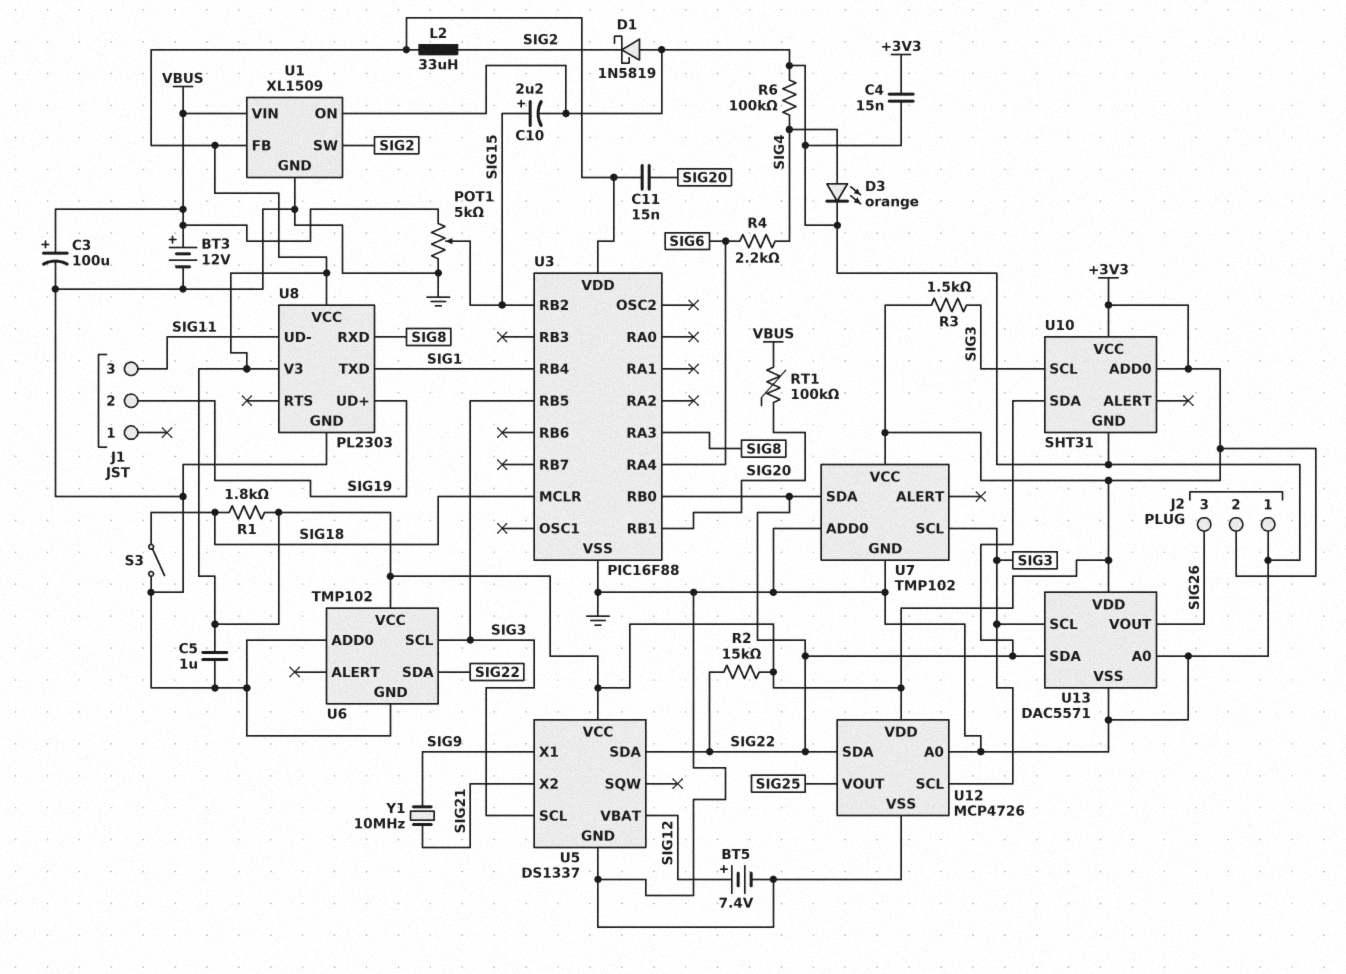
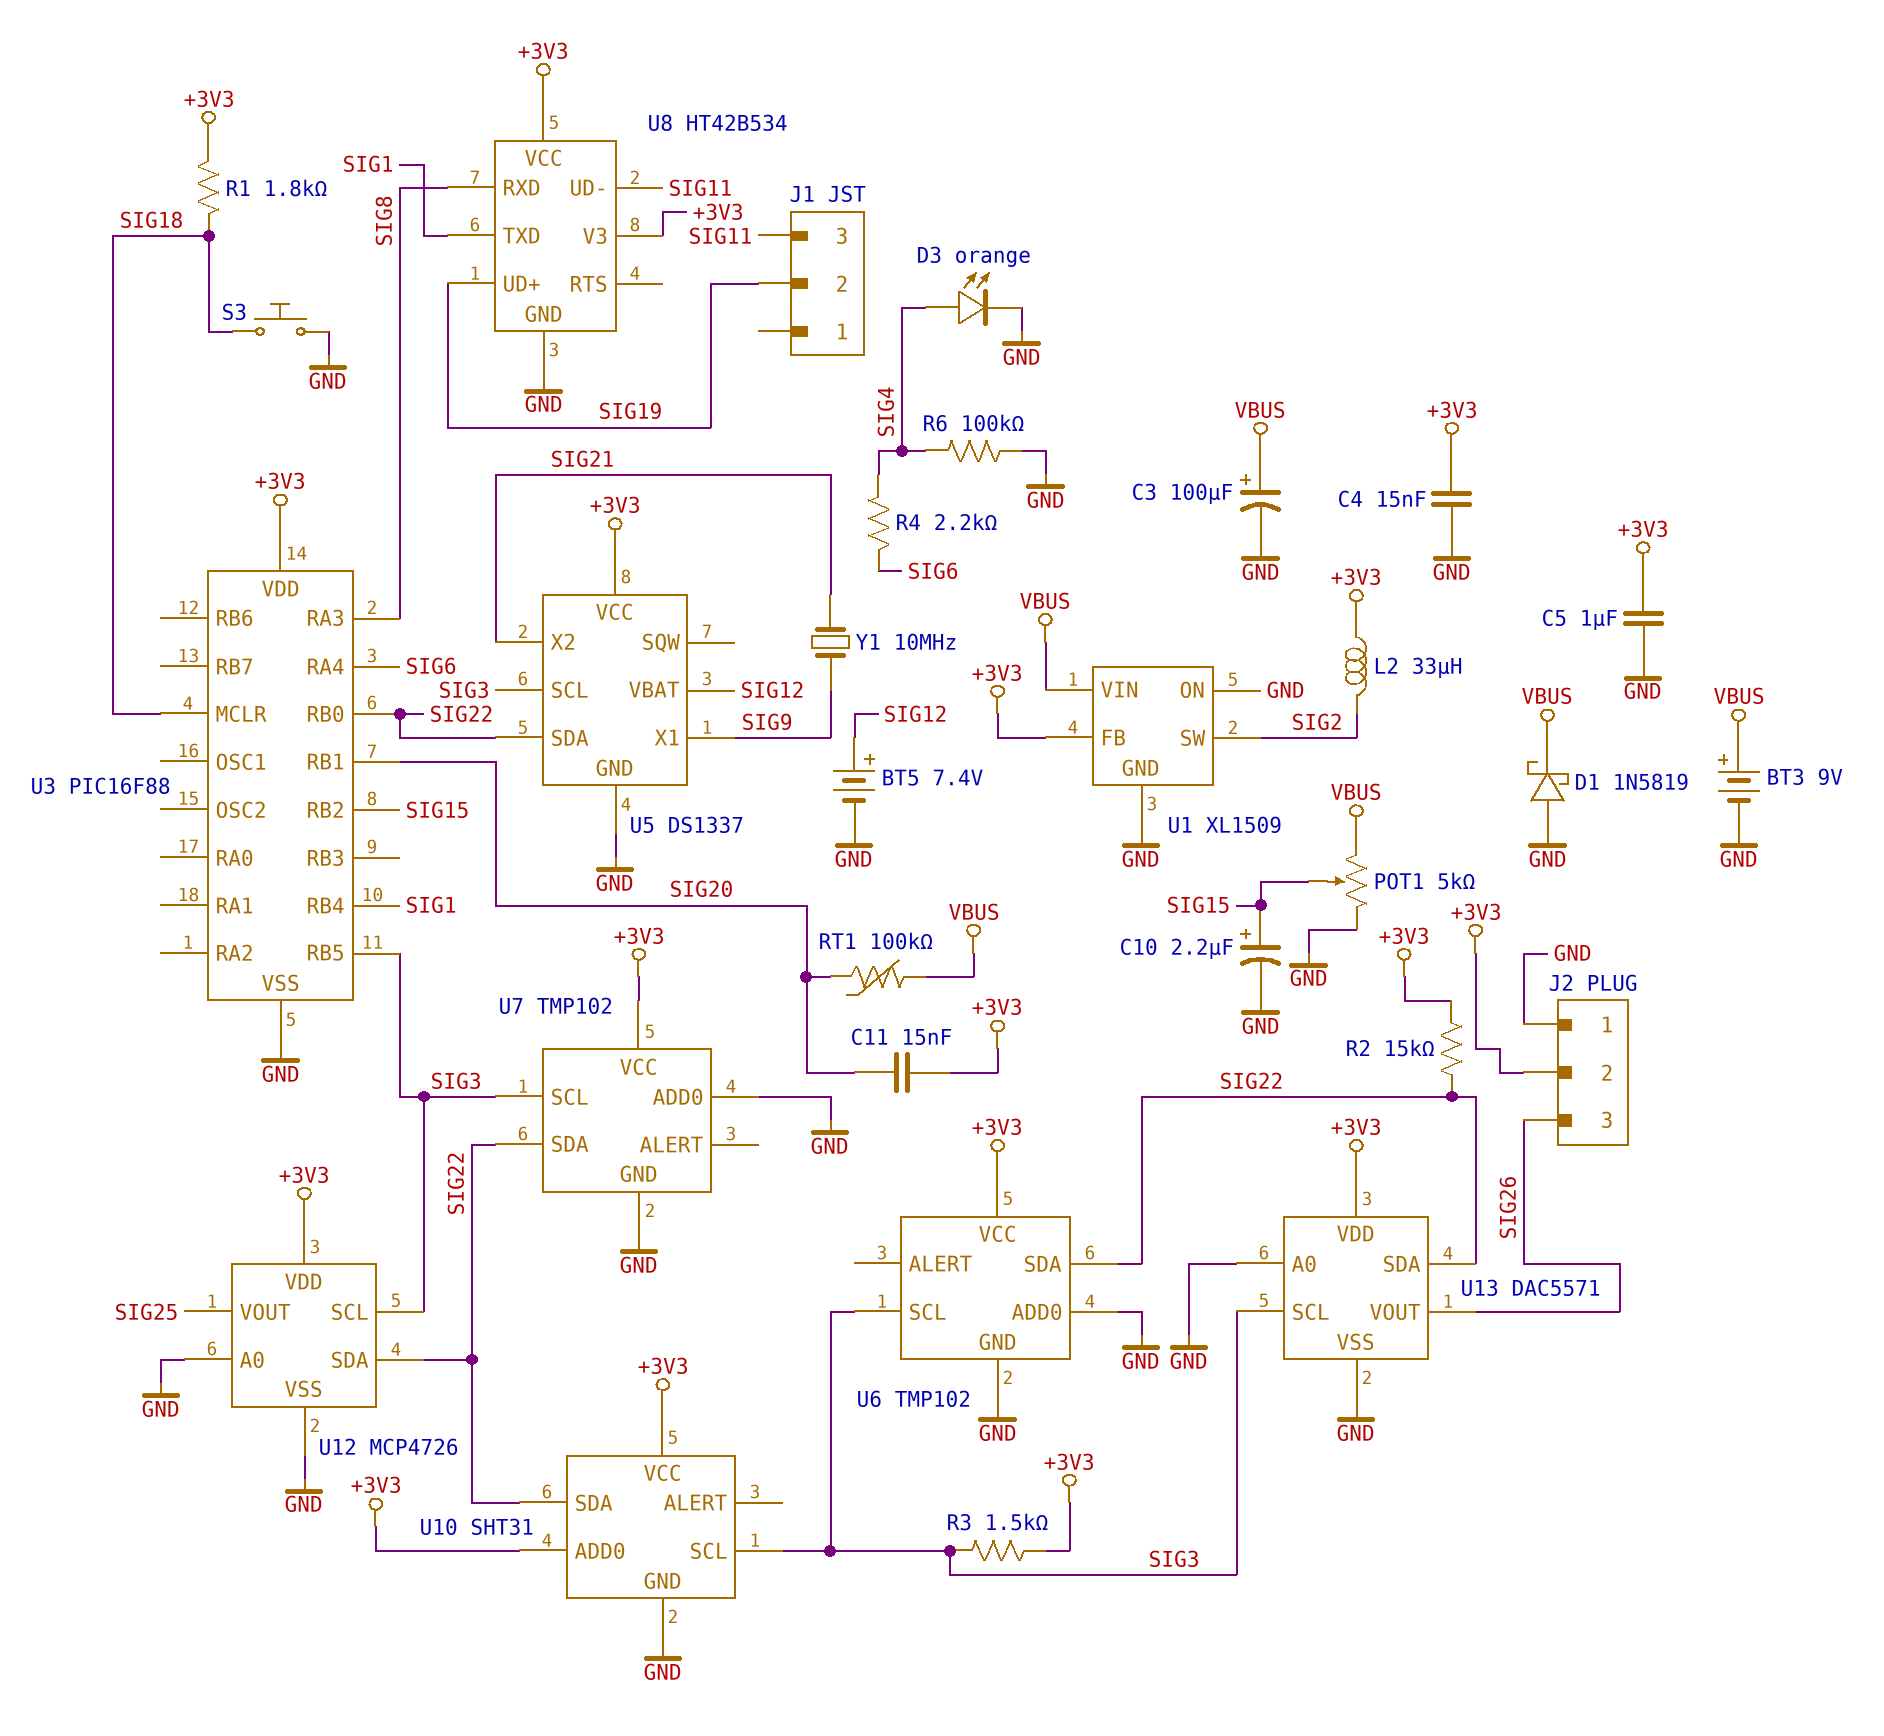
BT3: 12V (plus VBUS, minus GND) -> 9V (plus VBUS, minus GND)
D1: schottky 1N5819 (A GND, K SIG2) -> schottky 1N5819 (A GND, K VBUS)
S3: switch (GND, SIG18) -> button (GND, SIG18)
U8: PL2303 -> HT42B534

